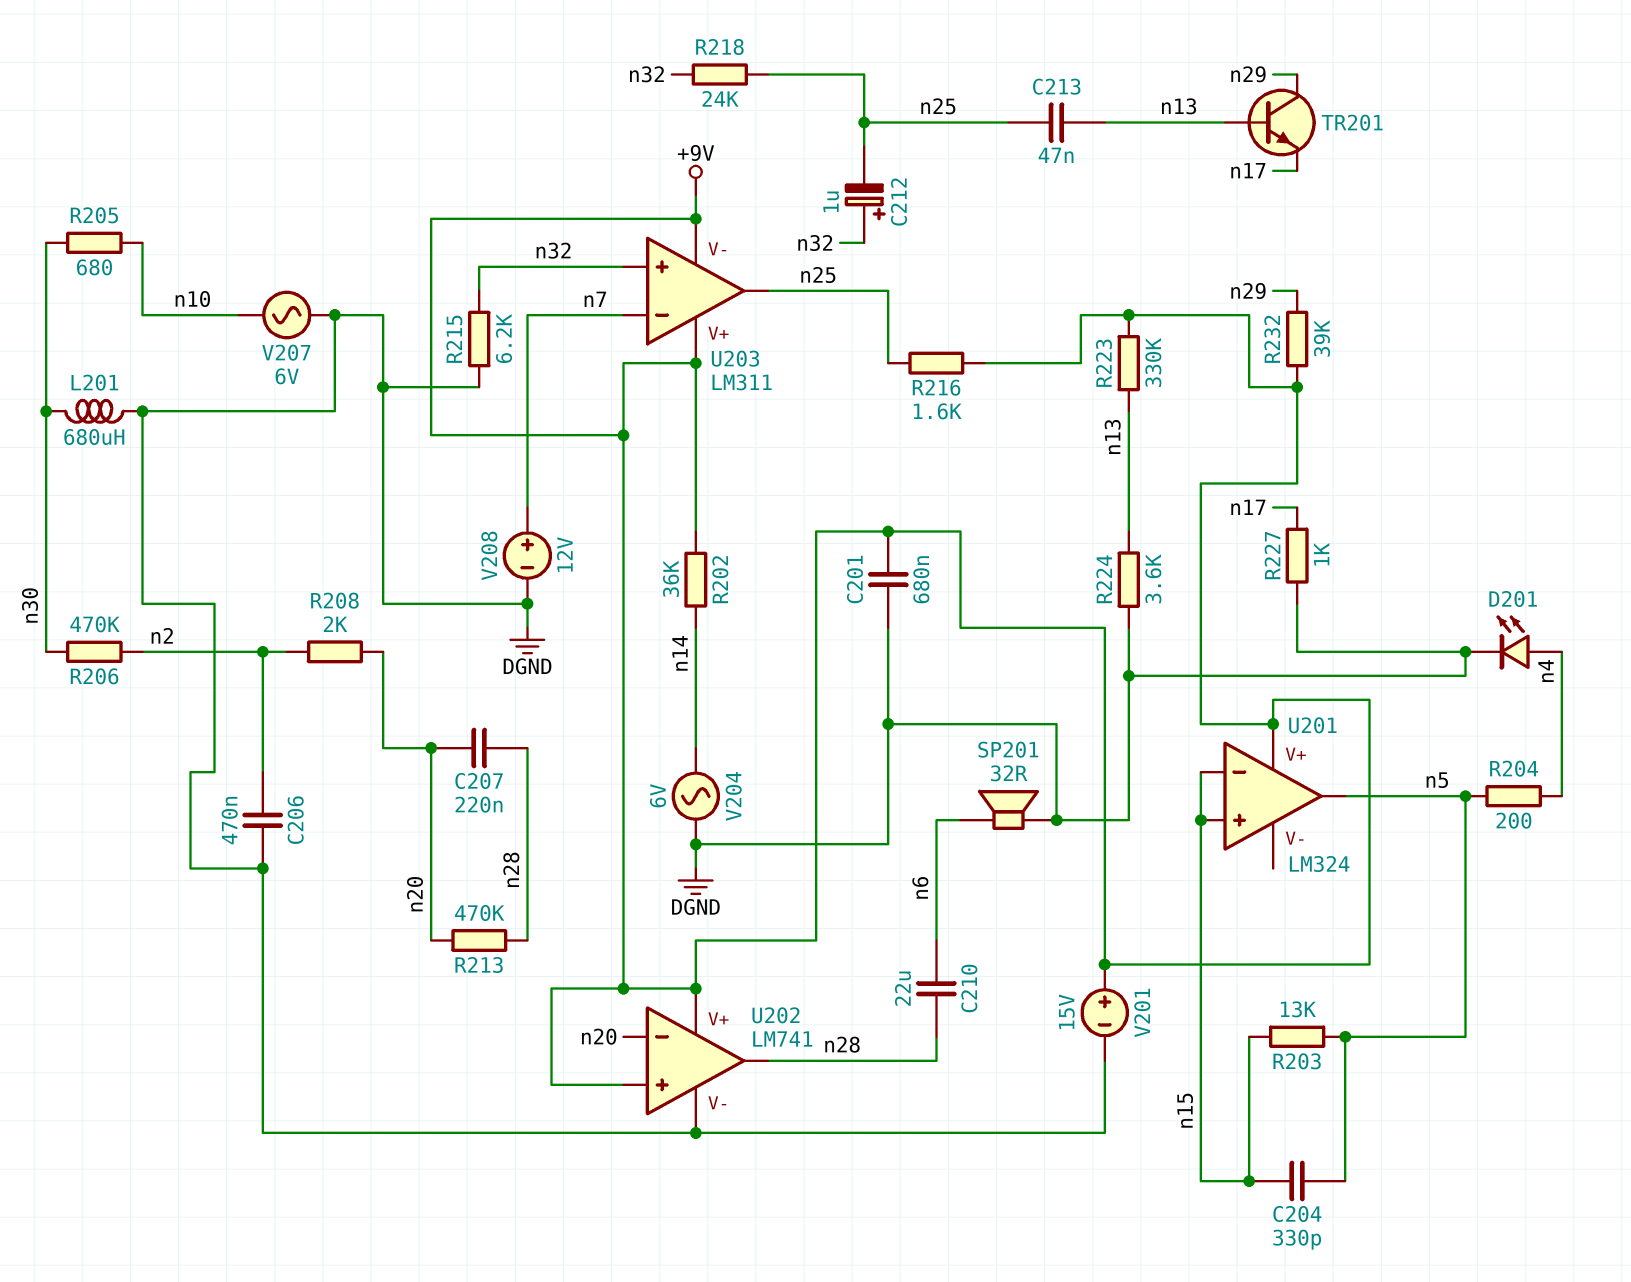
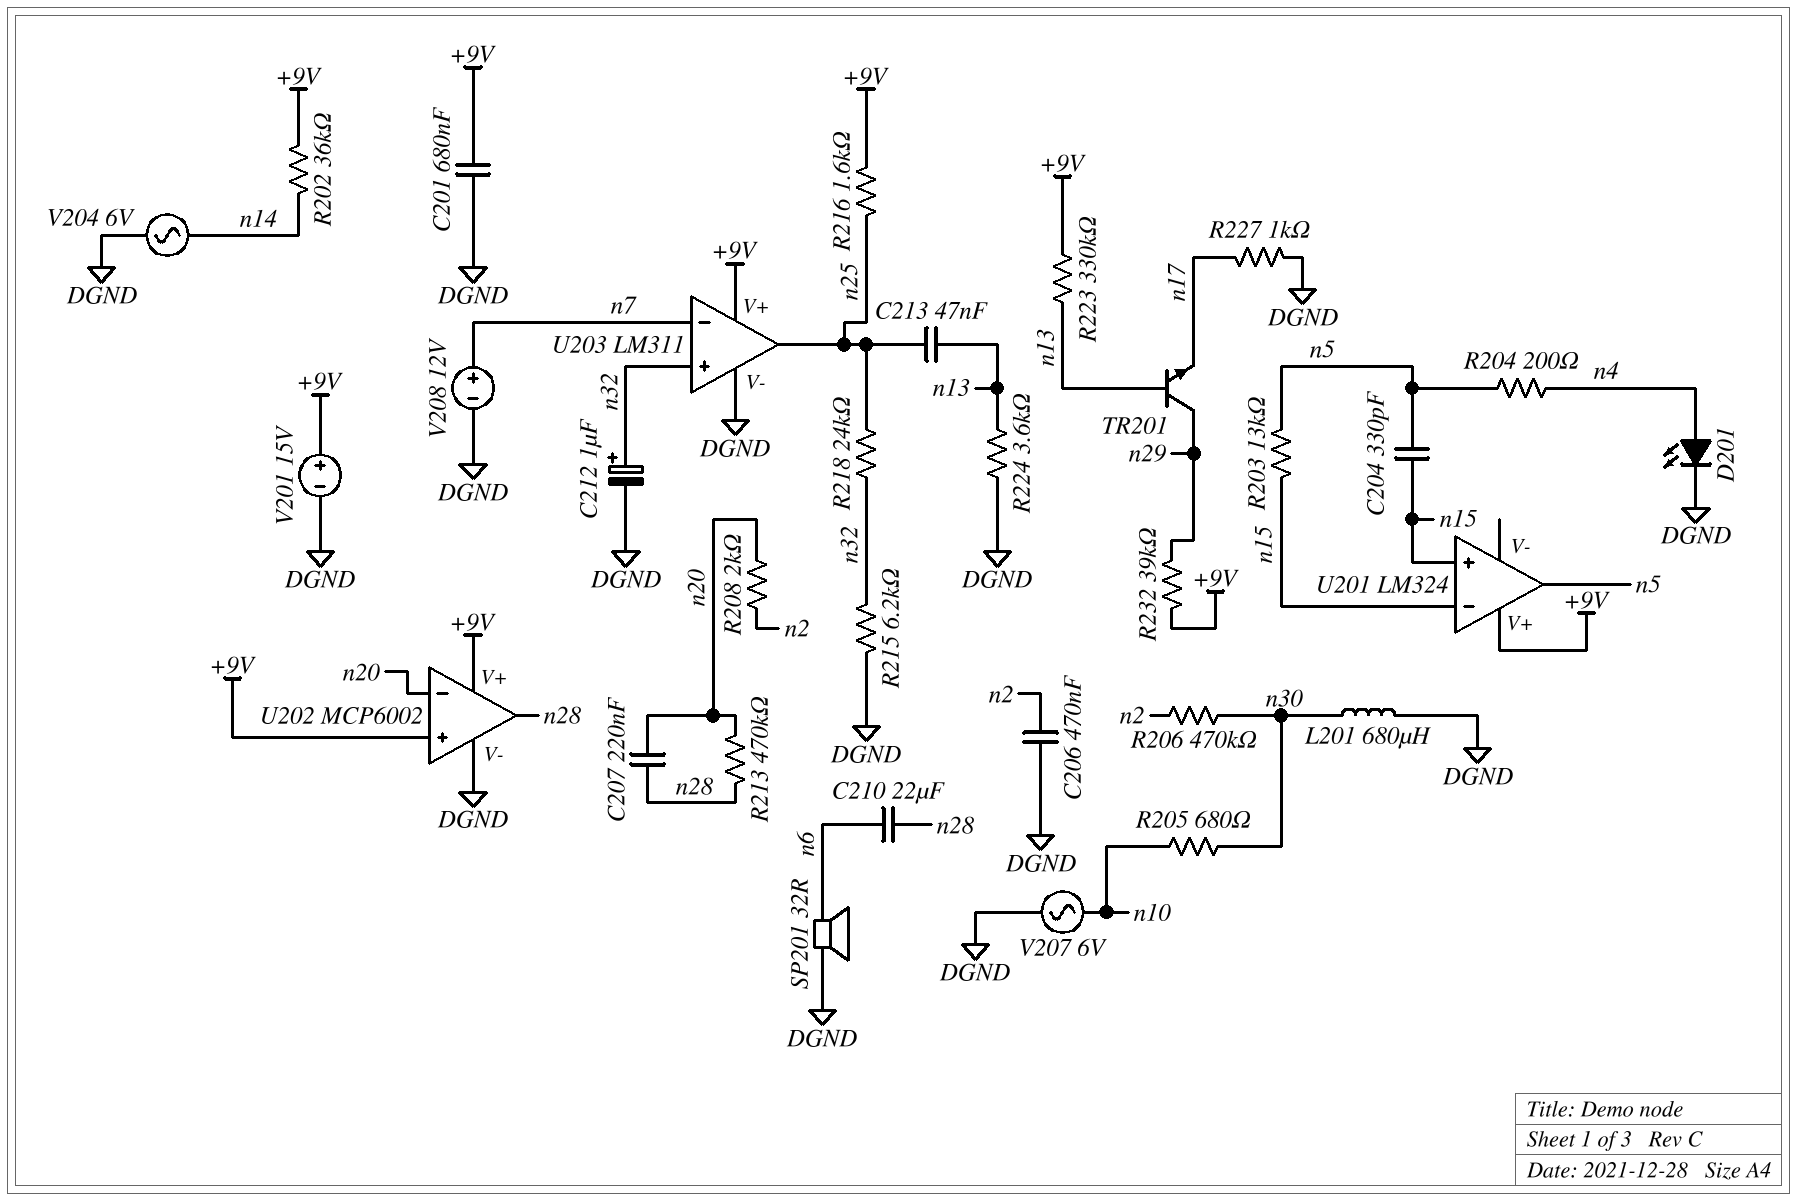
C212: 1uF (plus n32, minus n25) -> 1uF (plus n32, minus DGND)
U202: LM741 -> MCP6002
U203 pin V-: +9V -> DGND

